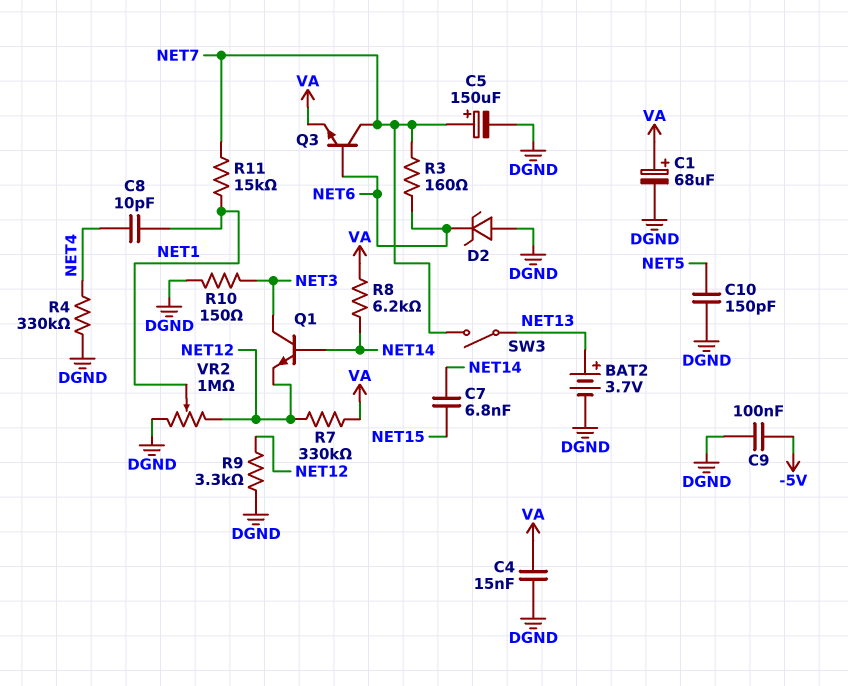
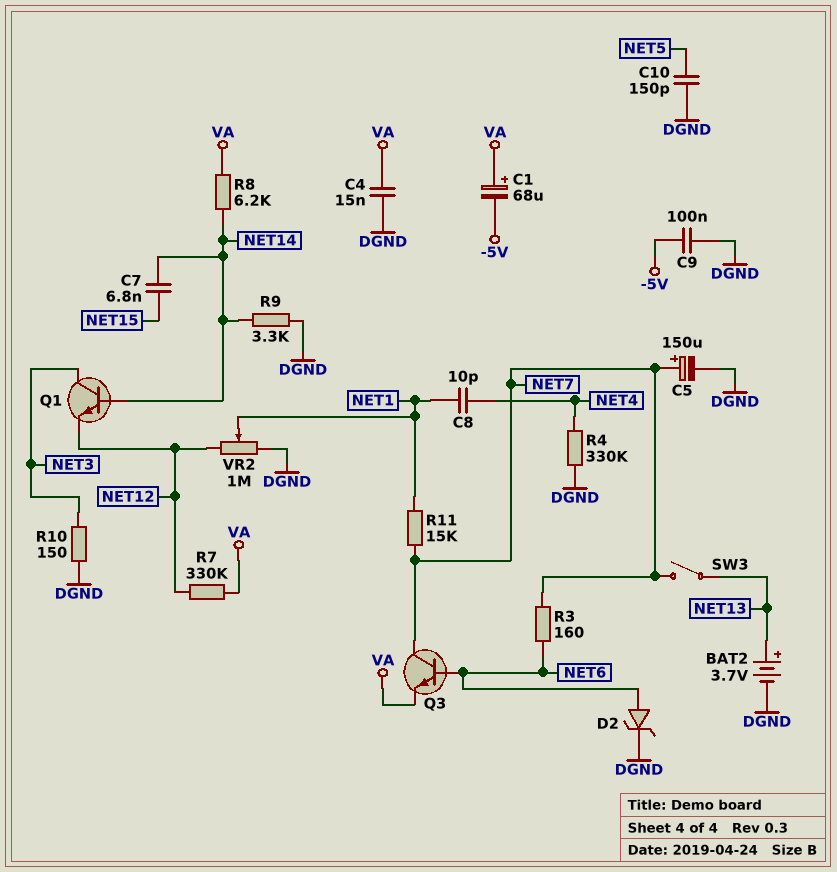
C1: 68uF (plus VA, minus DGND) -> 68uF (plus VA, minus -5V)
D2: zener (A DGND, K NET6) -> zener (A NET6, K DGND)
R9: 3.3k (DGND, NET12) -> 3.3k (DGND, NET14)

